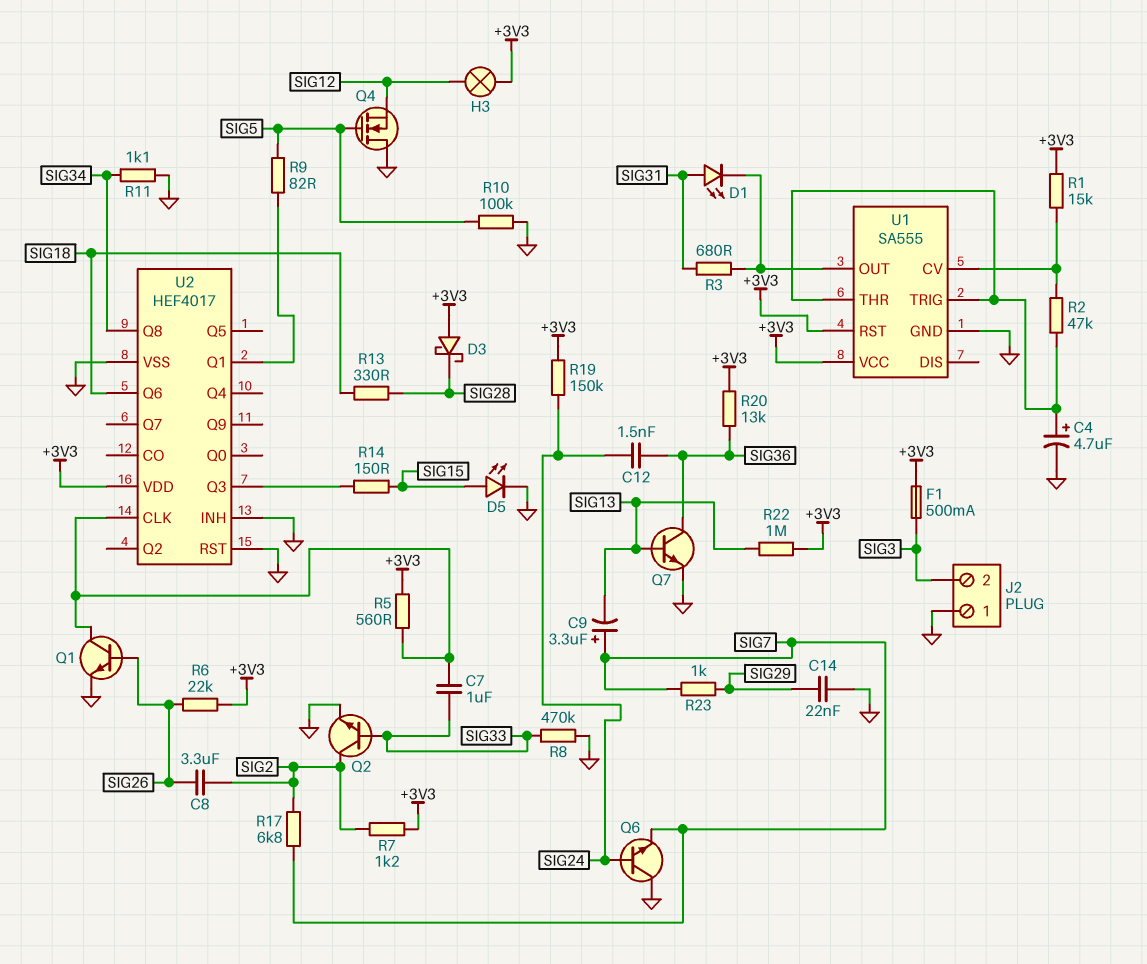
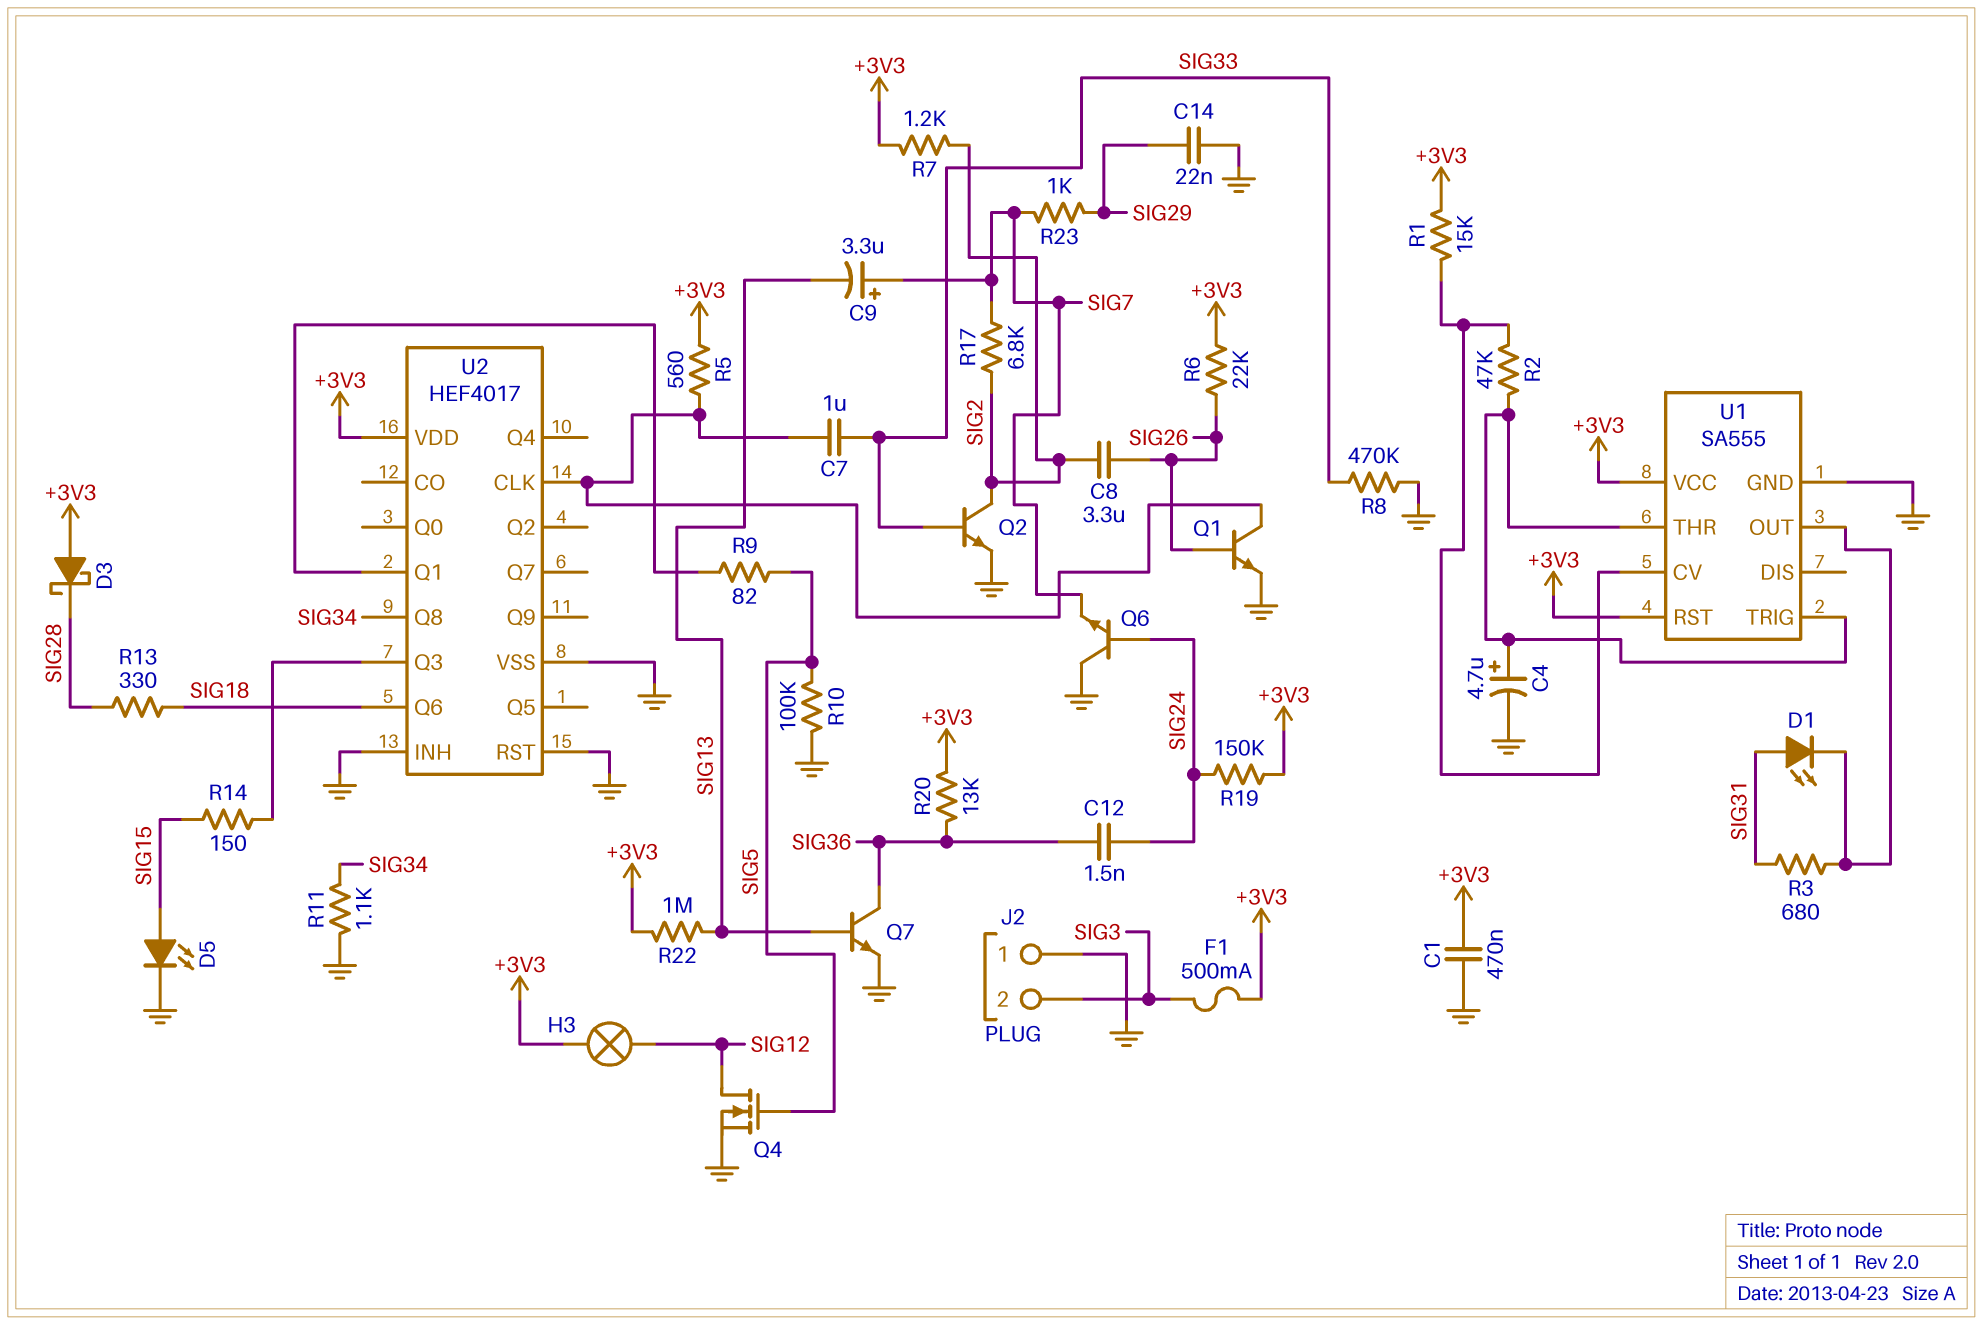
C1: none -> 470nF (+3V3, GND)
Q4: NMOS (G SIG5, D GND, S SIG12) -> NMOS (G SIG5, D SIG12, S GND)

